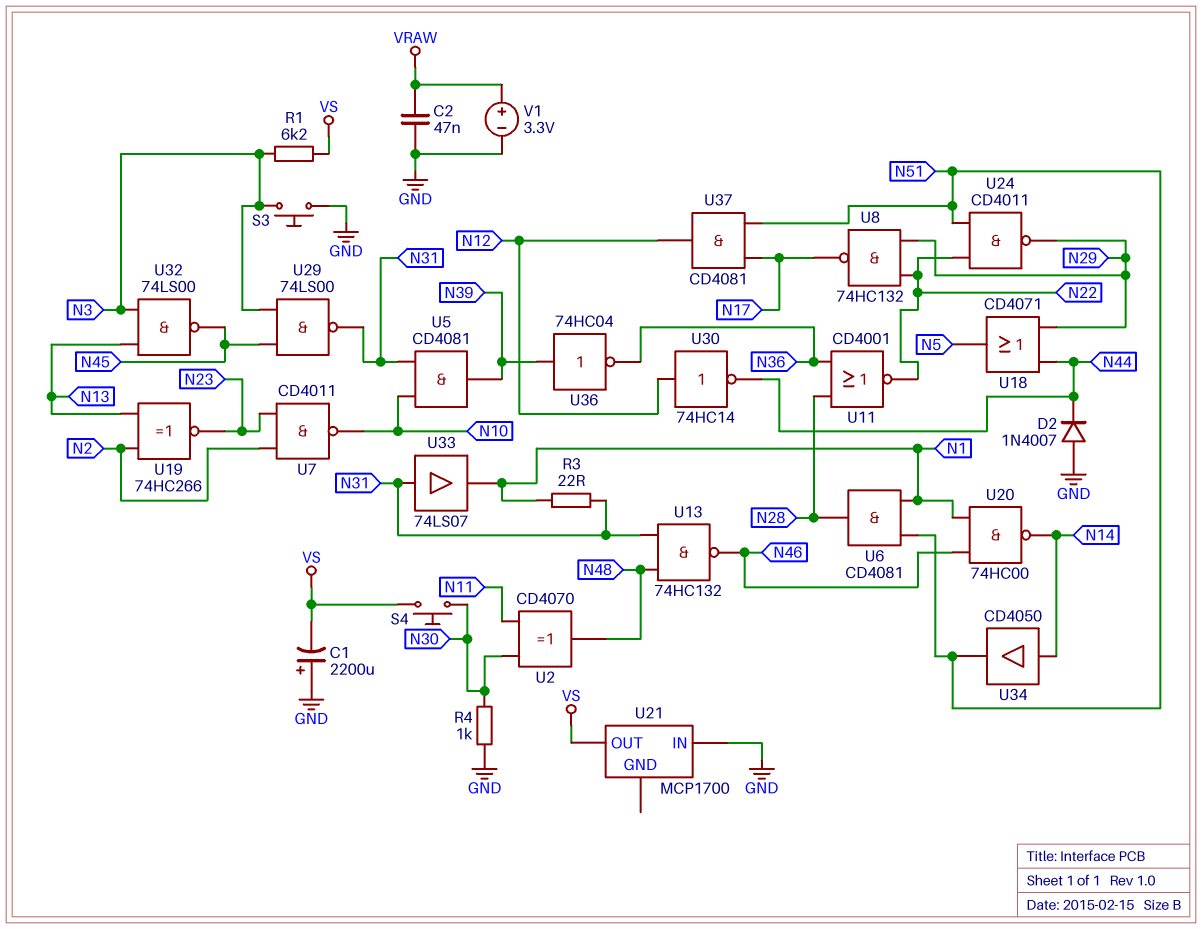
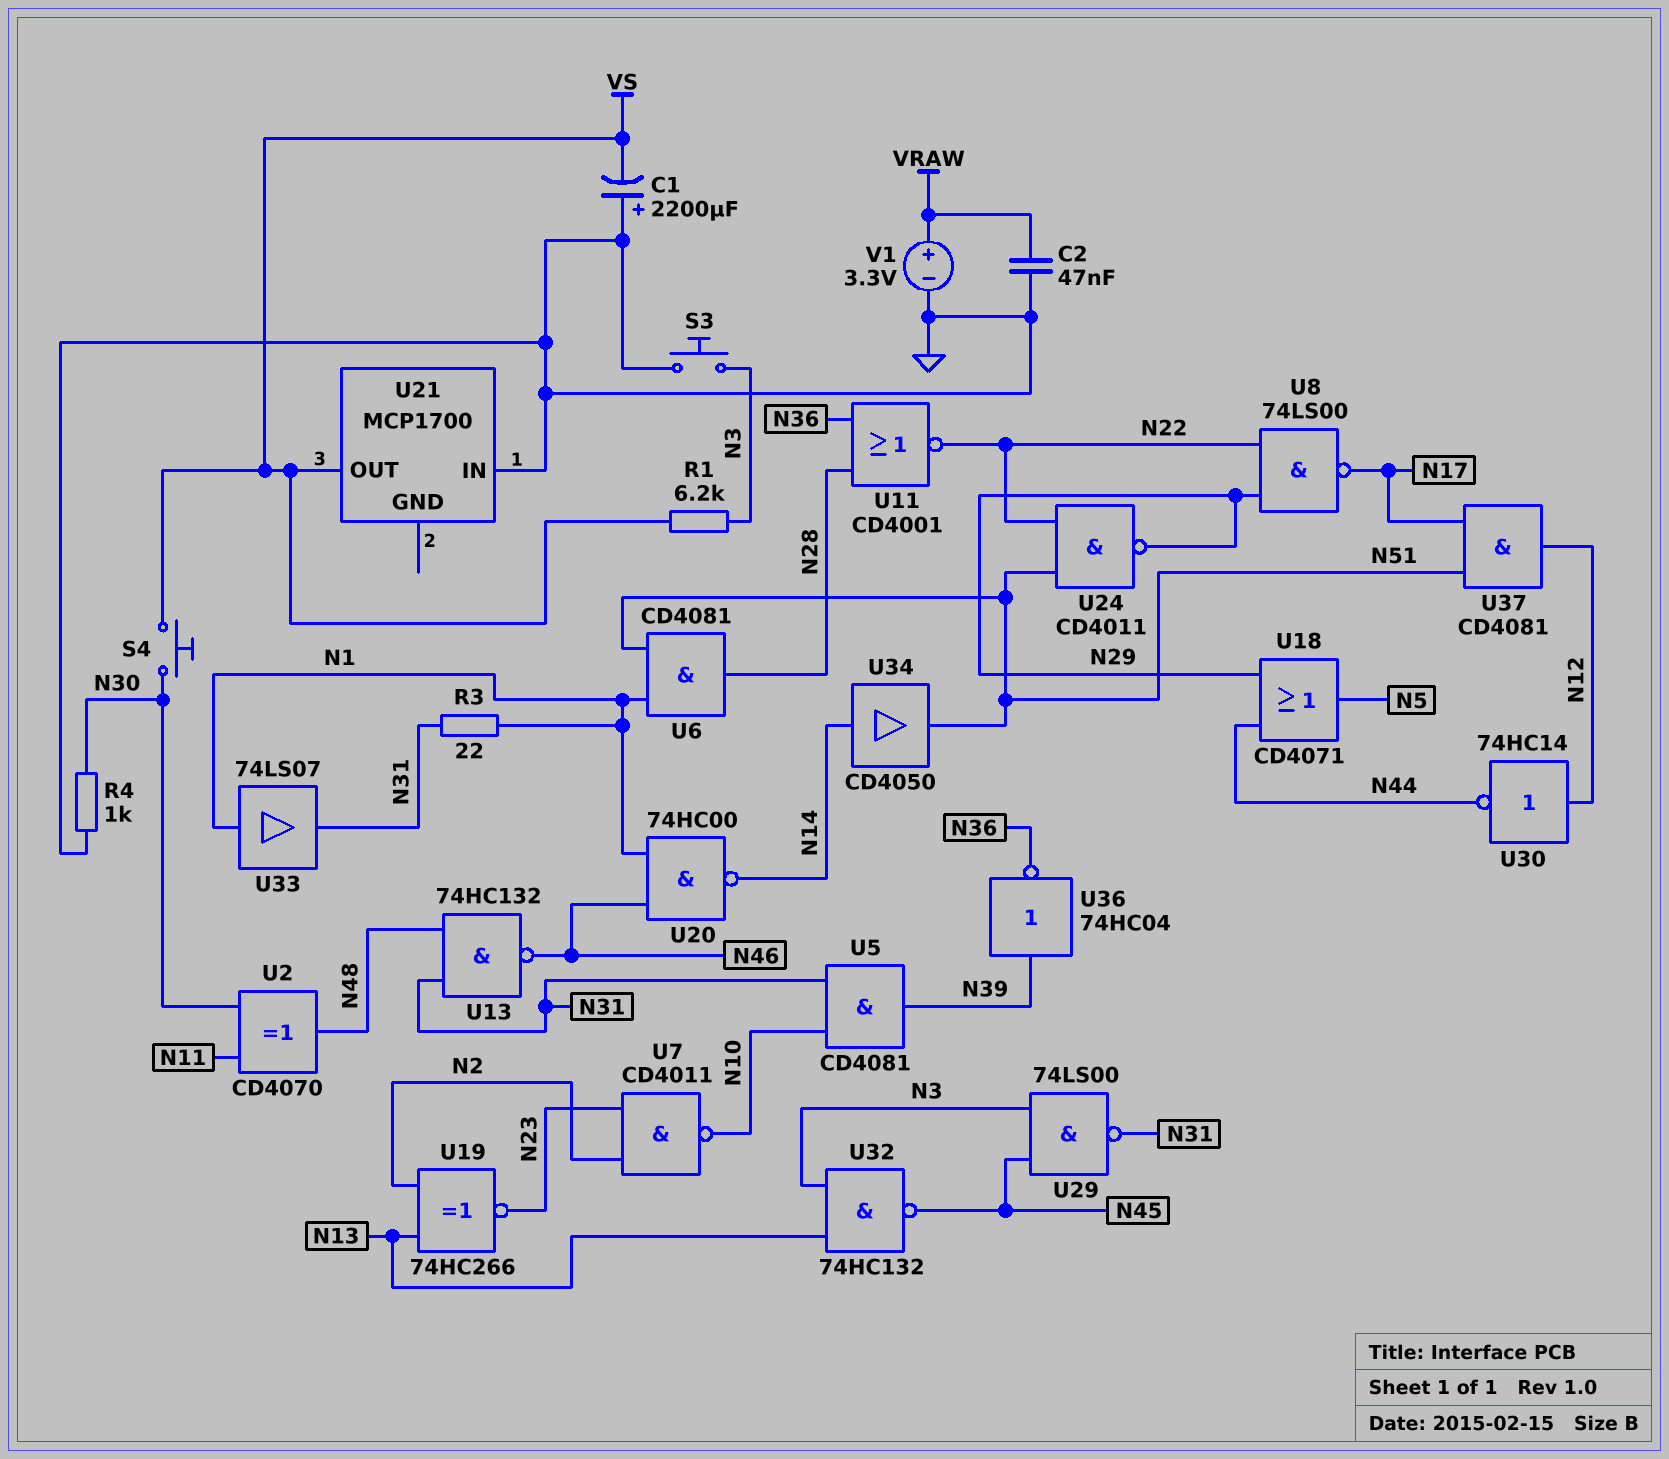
D2: diode 1N4007 (A GND, K N44) -> none
U8: NAND 74HC132 (in N22, in N29, out N17) -> NAND 74LS00 (in N22, in N29, out N17)
U32: NAND 74LS00 (in N3, in N13, out N45) -> NAND 74HC132 (in N3, in N13, out N45)
U33: buffer 74LS07 (in N31, out N1) -> buffer 74LS07 (in N1, out N31)

